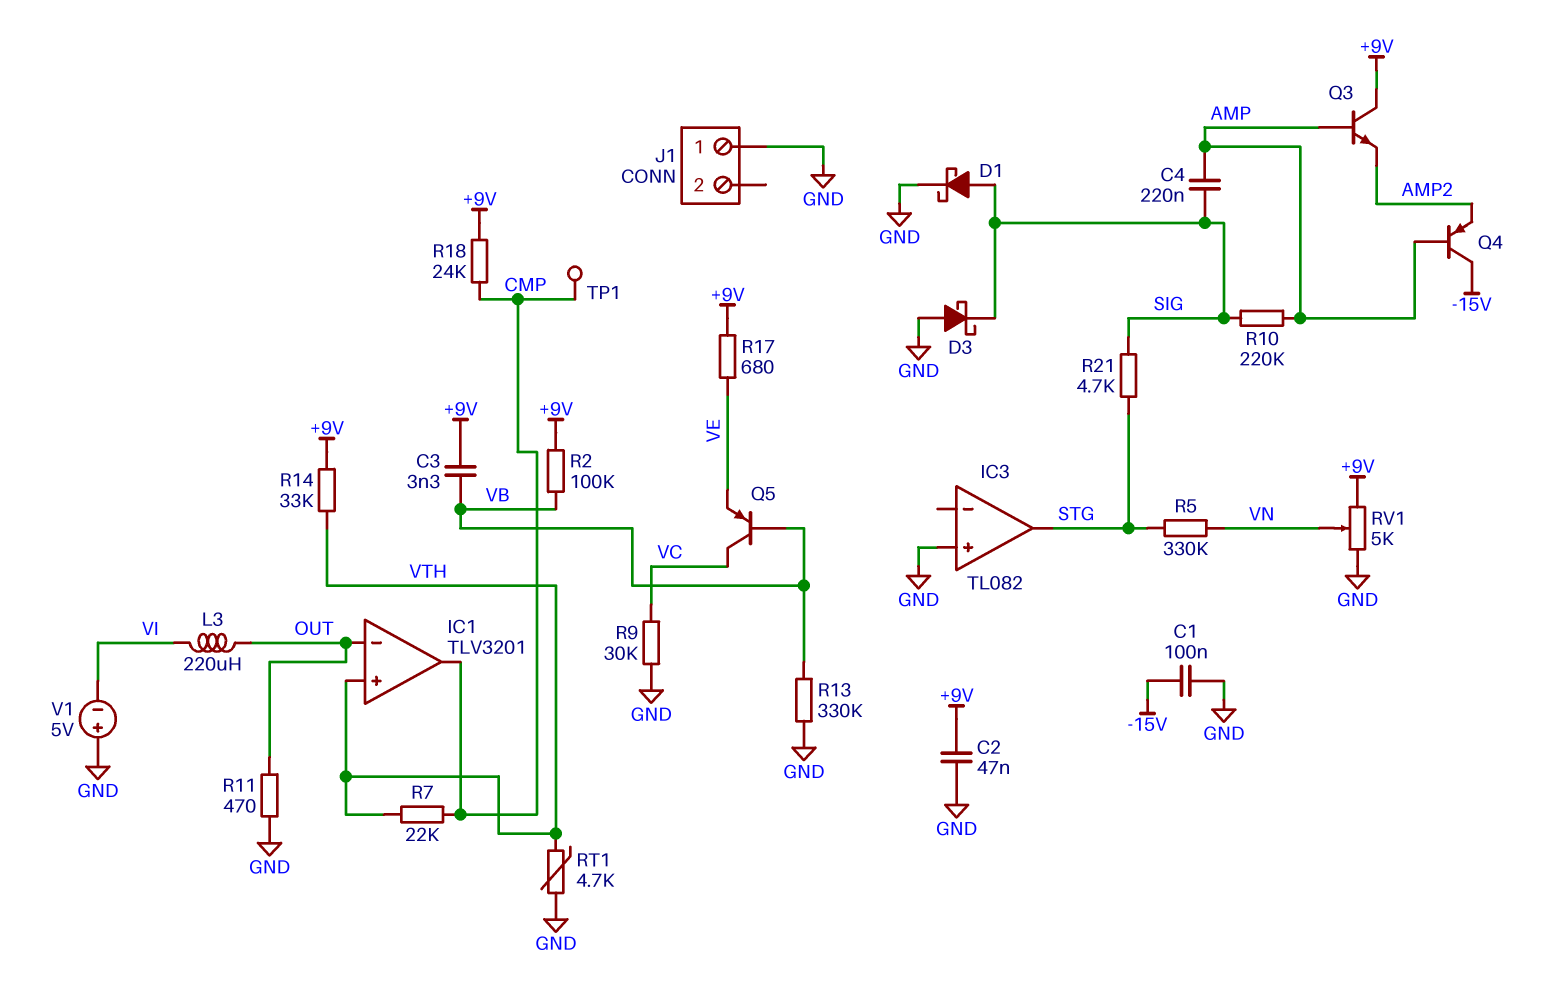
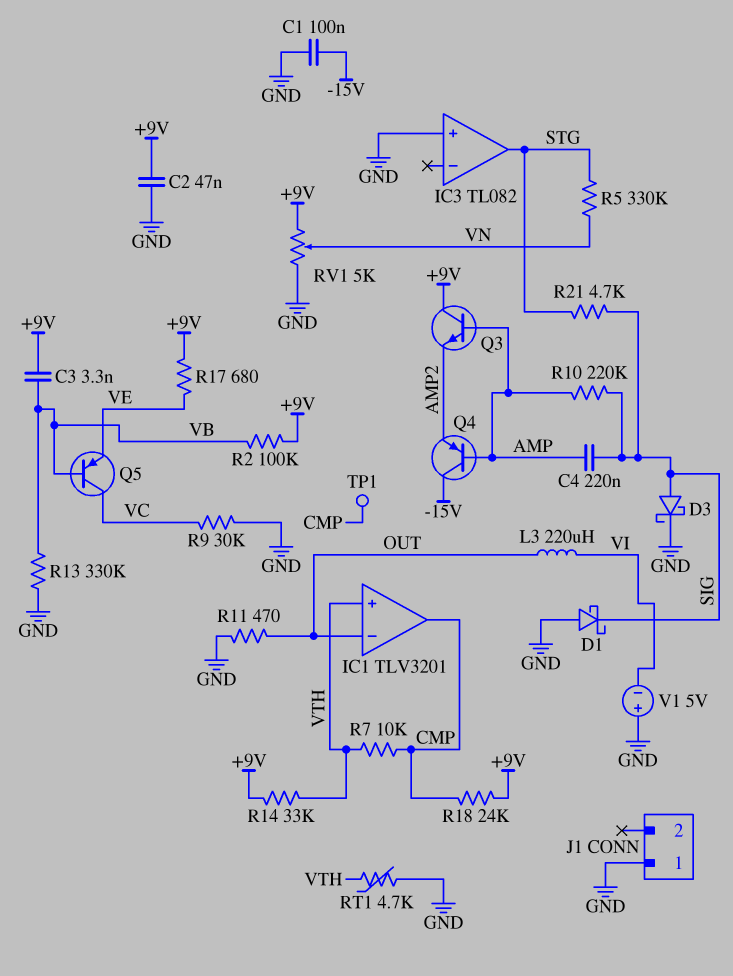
D1: schottky (A SIG, K GND) -> schottky (A GND, K SIG)
D3: schottky (A GND, K SIG) -> schottky (A SIG, K GND)
R7: 22k (CMP, VTH) -> 10k (CMP, VTH)

